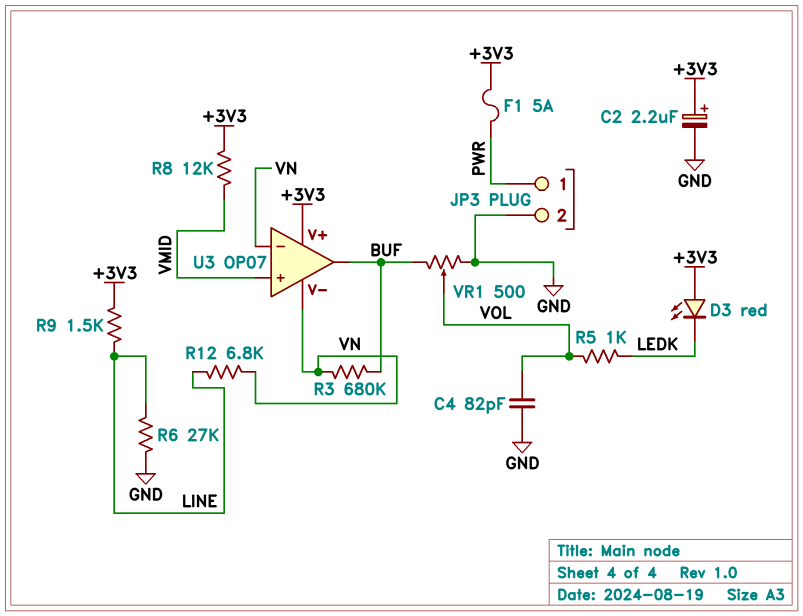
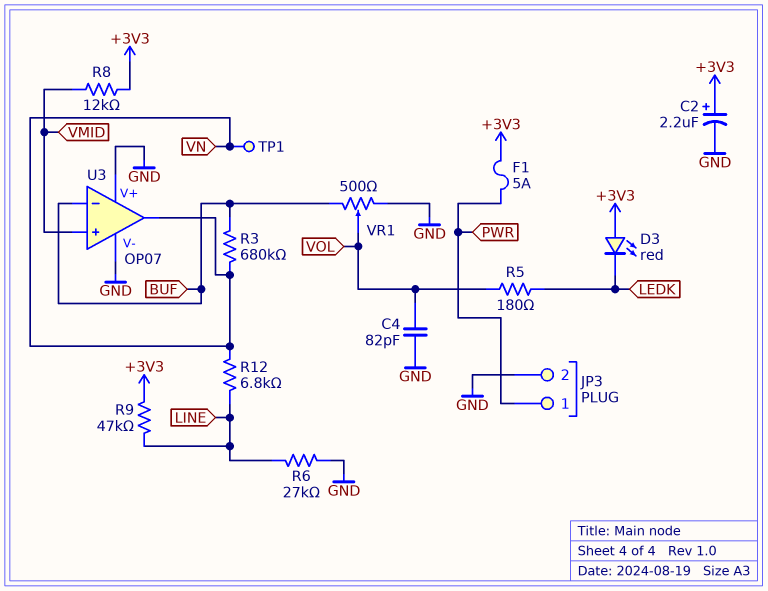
R5: 1k (LEDK, VOL) -> 180 (LEDK, VOL)
R9: 1.5k (+3V3, LINE) -> 47k (+3V3, LINE)
TP1: none -> test point (VN)
U3 pin V+: +3V3 -> GND
U3 pin V-: VN -> GND
U3 pin in-: VN -> BUF
U3 pin out: BUF -> VN

